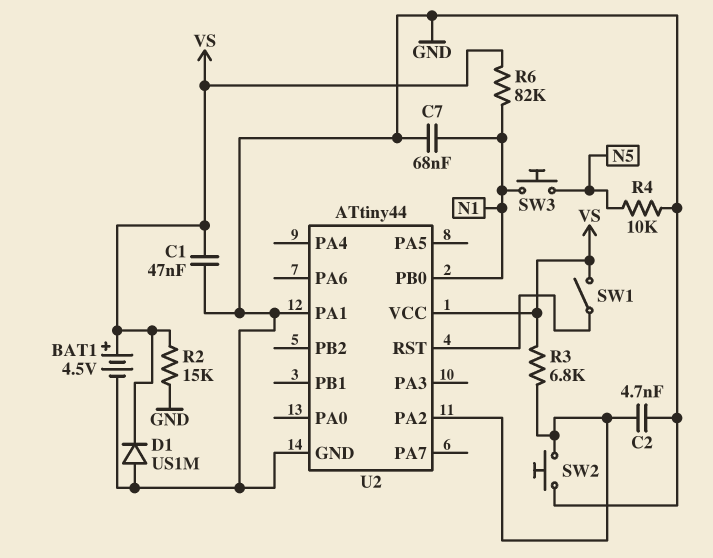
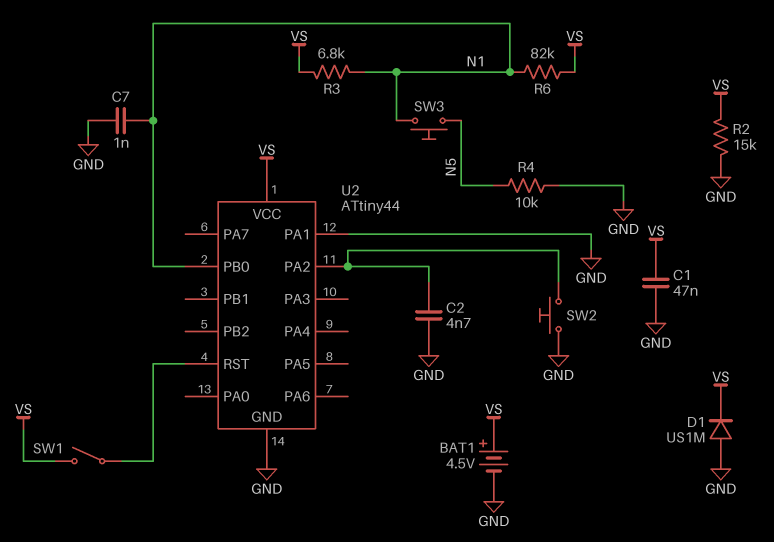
C7: 68nF (GND, N1) -> 1nF (GND, N1)
R3: 6.8k (U2/PA2, VS) -> 6.8k (N1, VS)

